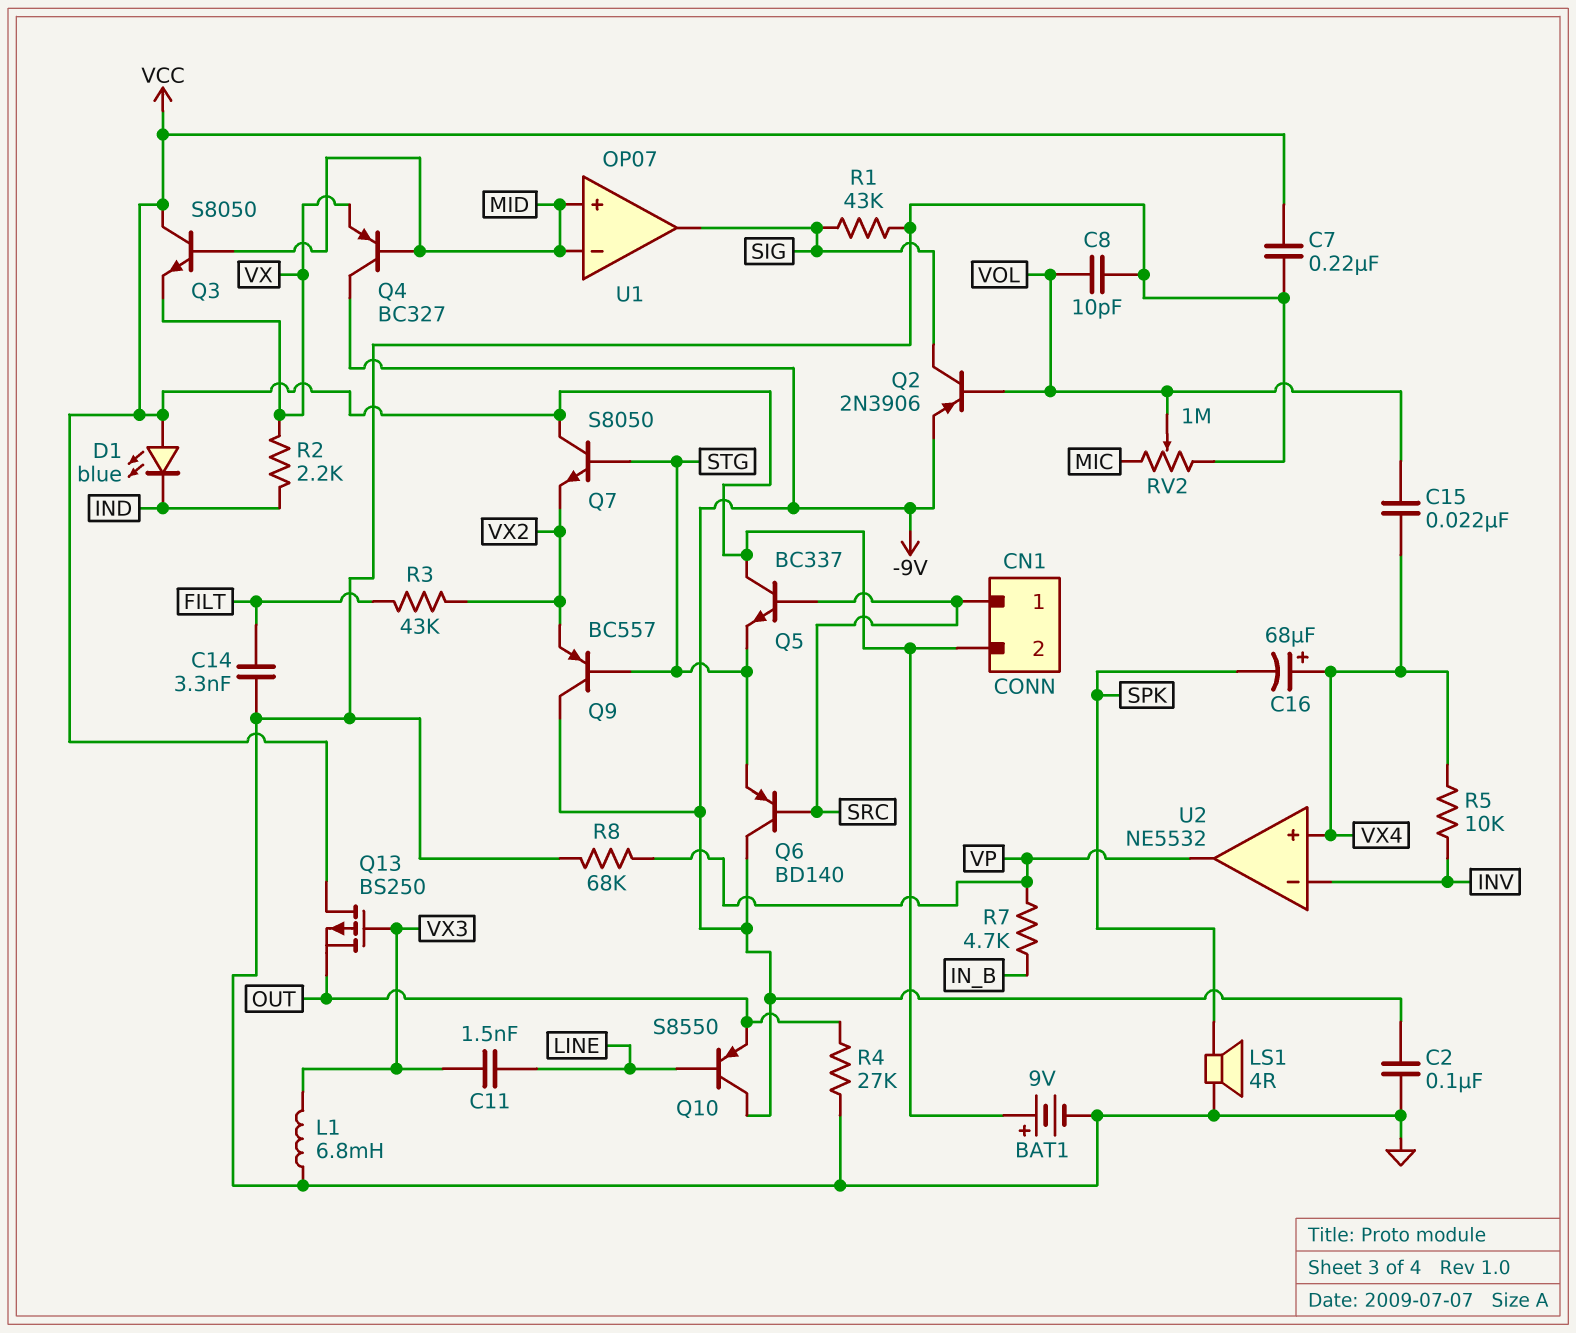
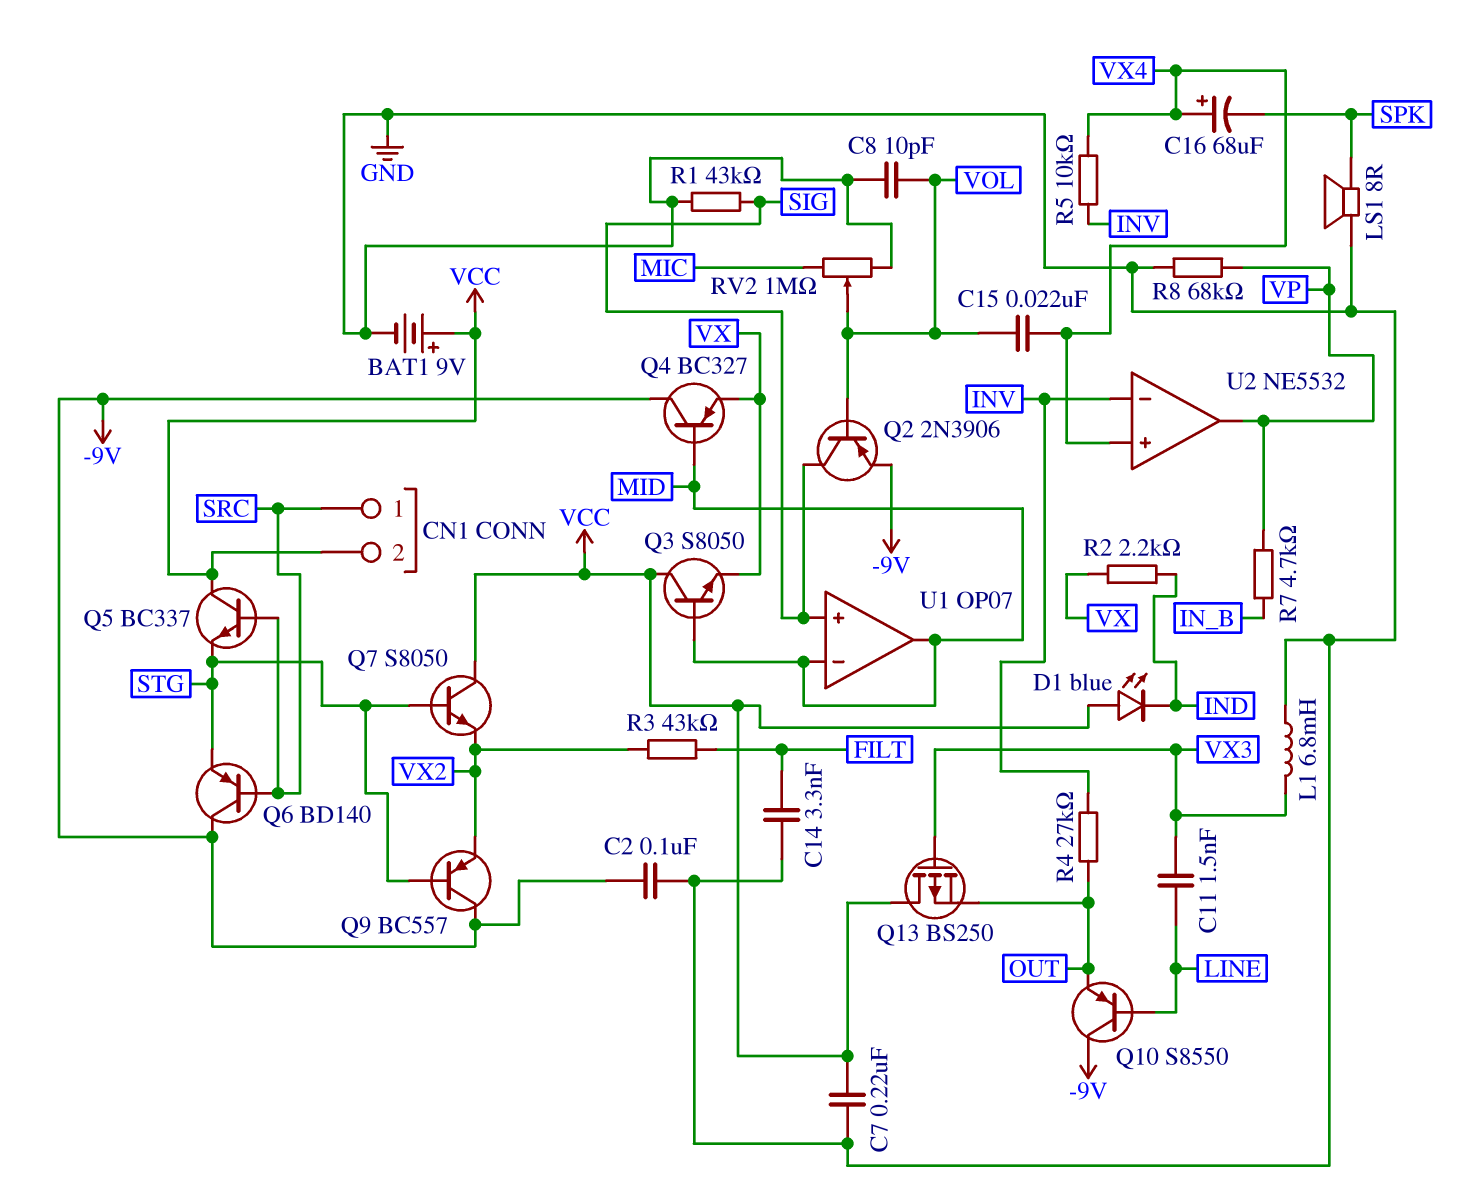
LS1: speaker 4R (GND, SPK) -> speaker 8R (GND, SPK)
R4: 27k (GND, OUT) -> 27k (INV, OUT)
U1 pin in+: MID -> SIG
U1 pin out: SIG -> MID

